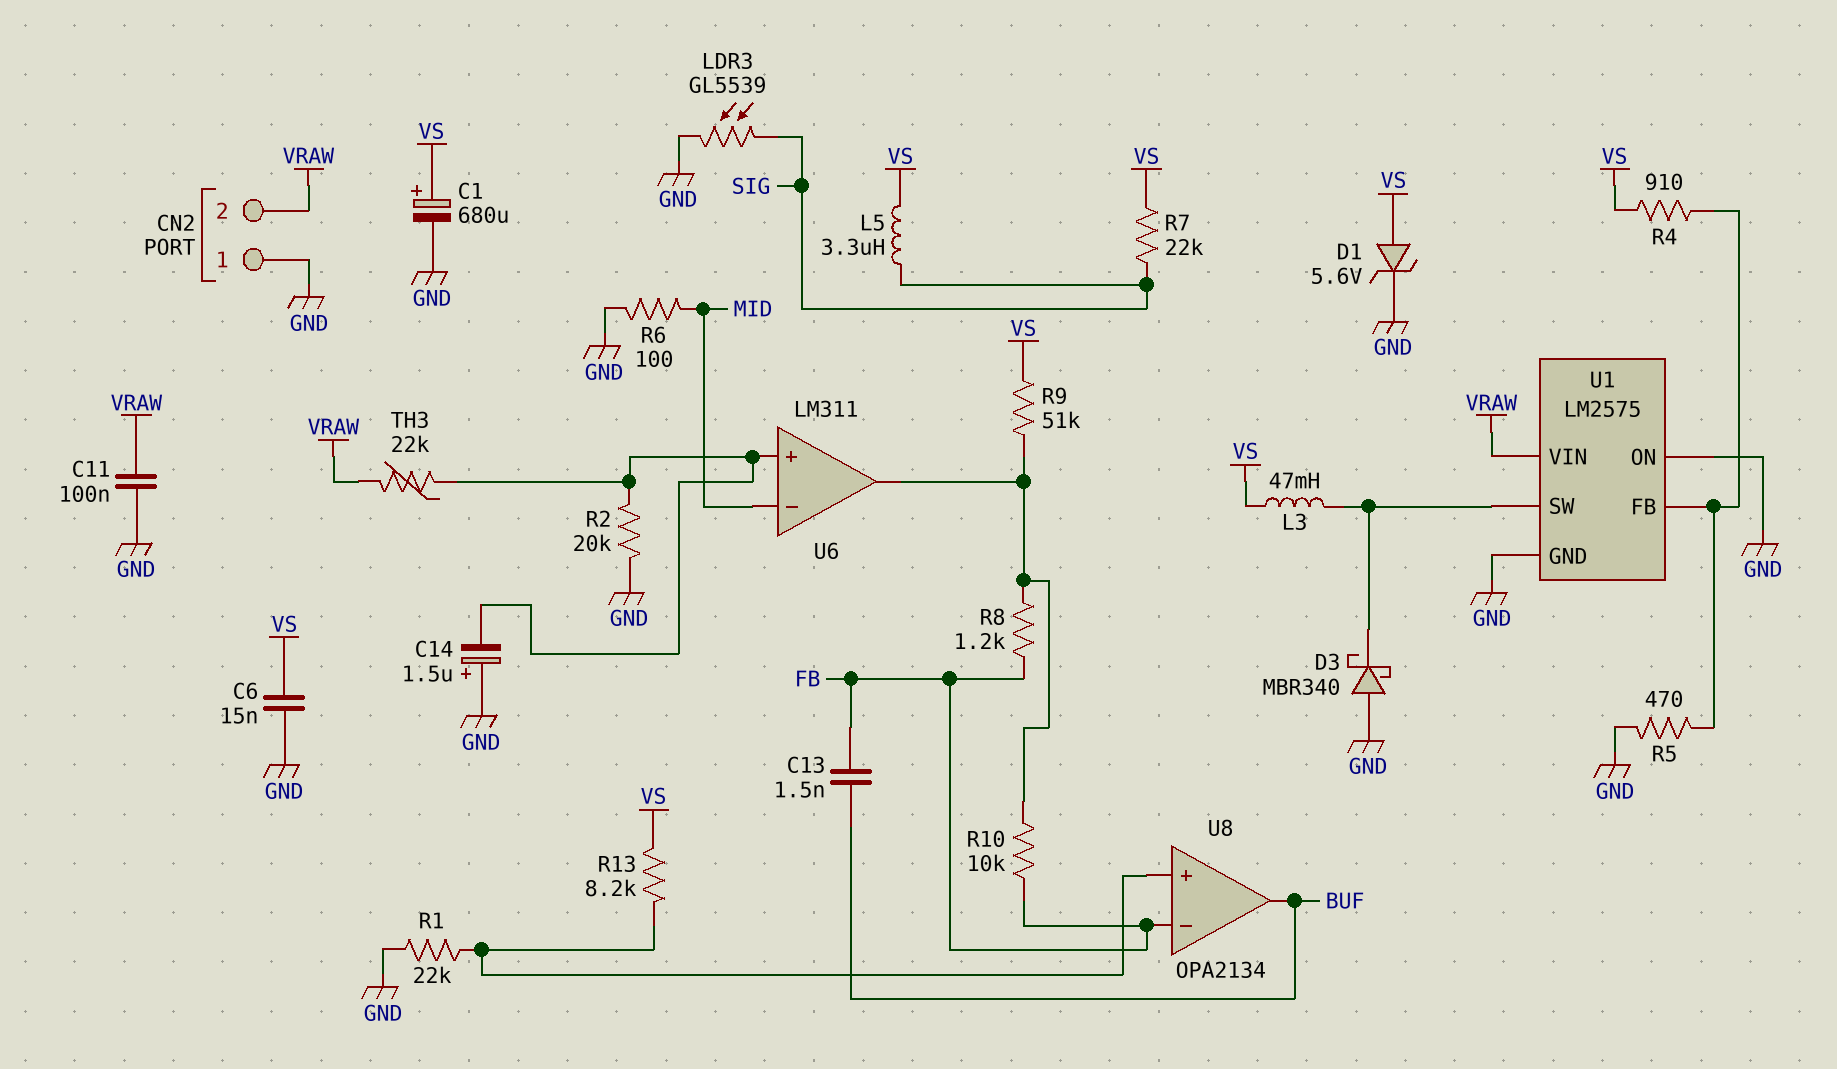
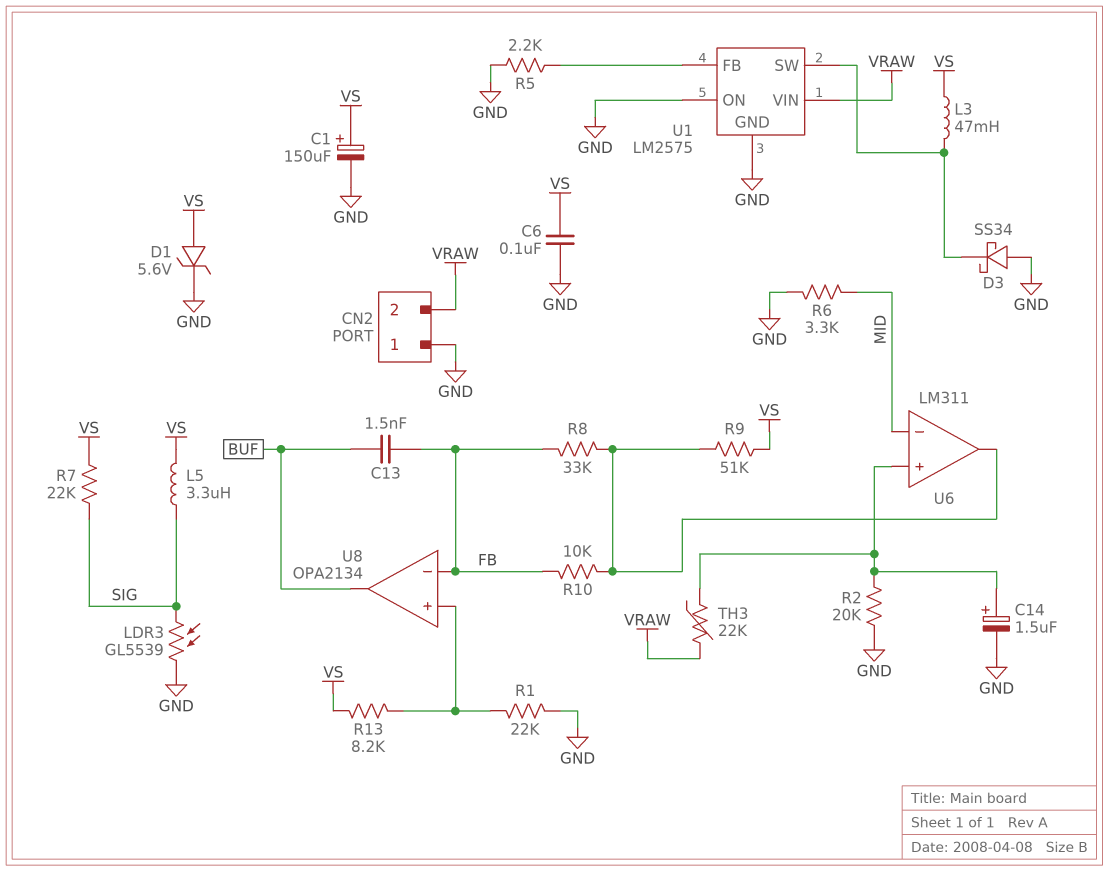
C1: 680uF (plus VS, minus GND) -> 150uF (plus VS, minus GND)
C6: 15nF (GND, VS) -> 100nF (GND, VS)
C11: 100nF (GND, VRAW) -> none
C14: 1.5uF (plus GND, minus U6/in+) -> 1.5uF (plus U6/in+, minus GND)
D3: schottky MBR340 (A GND, K U1/SW) -> schottky SS34 (A GND, K U1/SW)
R4: 910 (U1/FB, VS) -> none
R5: 470 (GND, U1/FB) -> 2.2k (GND, U1/FB)
R6: 100 (GND, MID) -> 3.3k (GND, MID)
R8: 1.2k (FB, U6/out) -> 33k (FB, U6/out)

